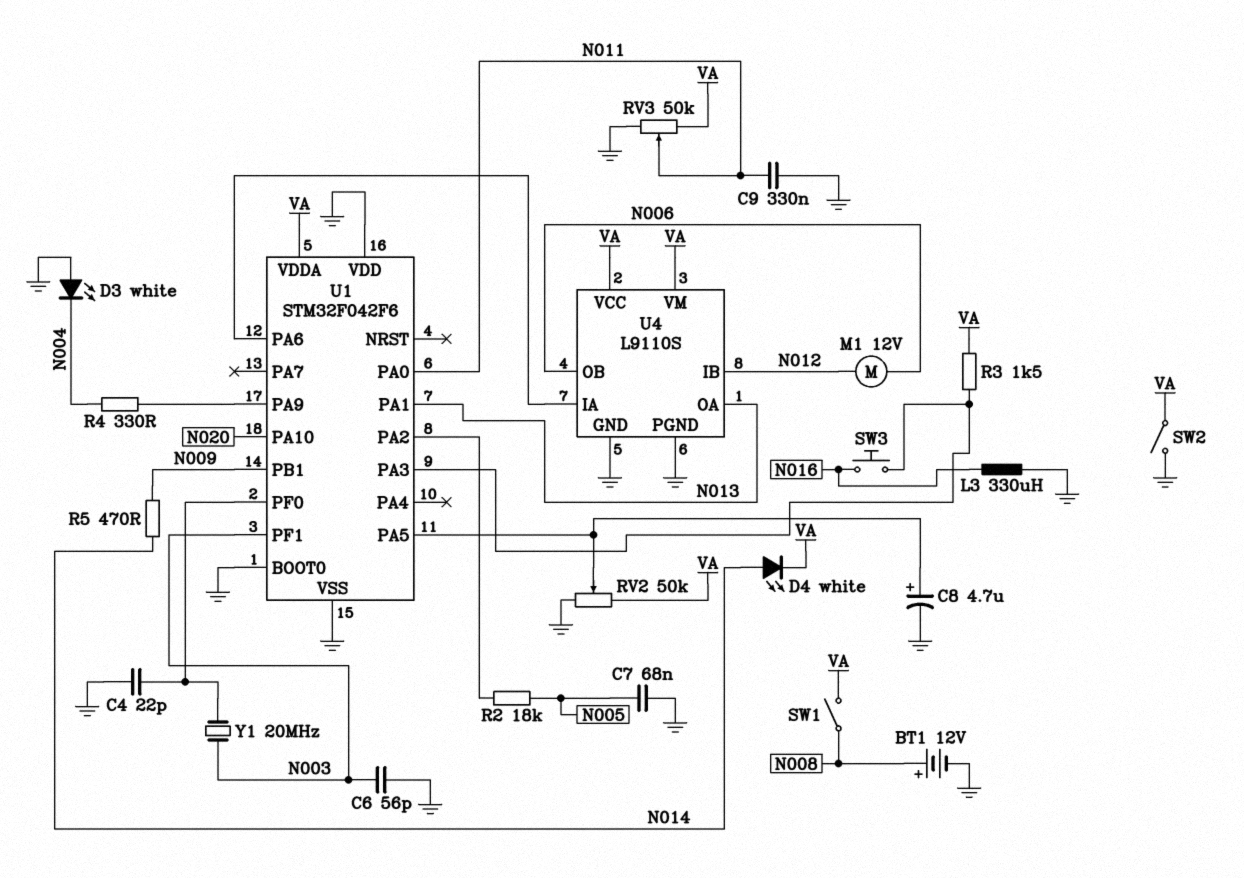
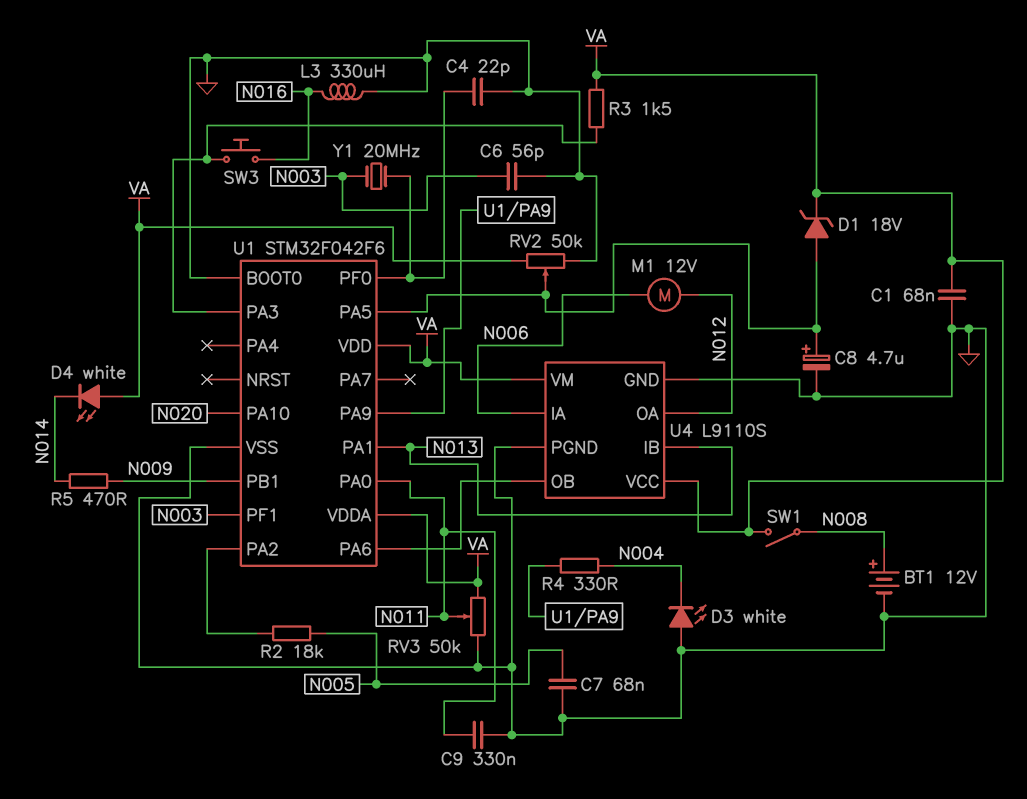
C1: none -> 68nF (GND, VA)
D1: none -> zener 18V (A U1/PA5, K VA)
D4: LED white (A N014, K VA) -> LED white (A VA, K N014)
SW2: switch (GND, VA) -> none
U1 pin VDD: GND -> VA
U4 pin IA: U1/PA6 -> N006
U4 pin IB: N012 -> N013
U4 pin OA: N013 -> N012
U4 pin OB: N006 -> U1/PA6

